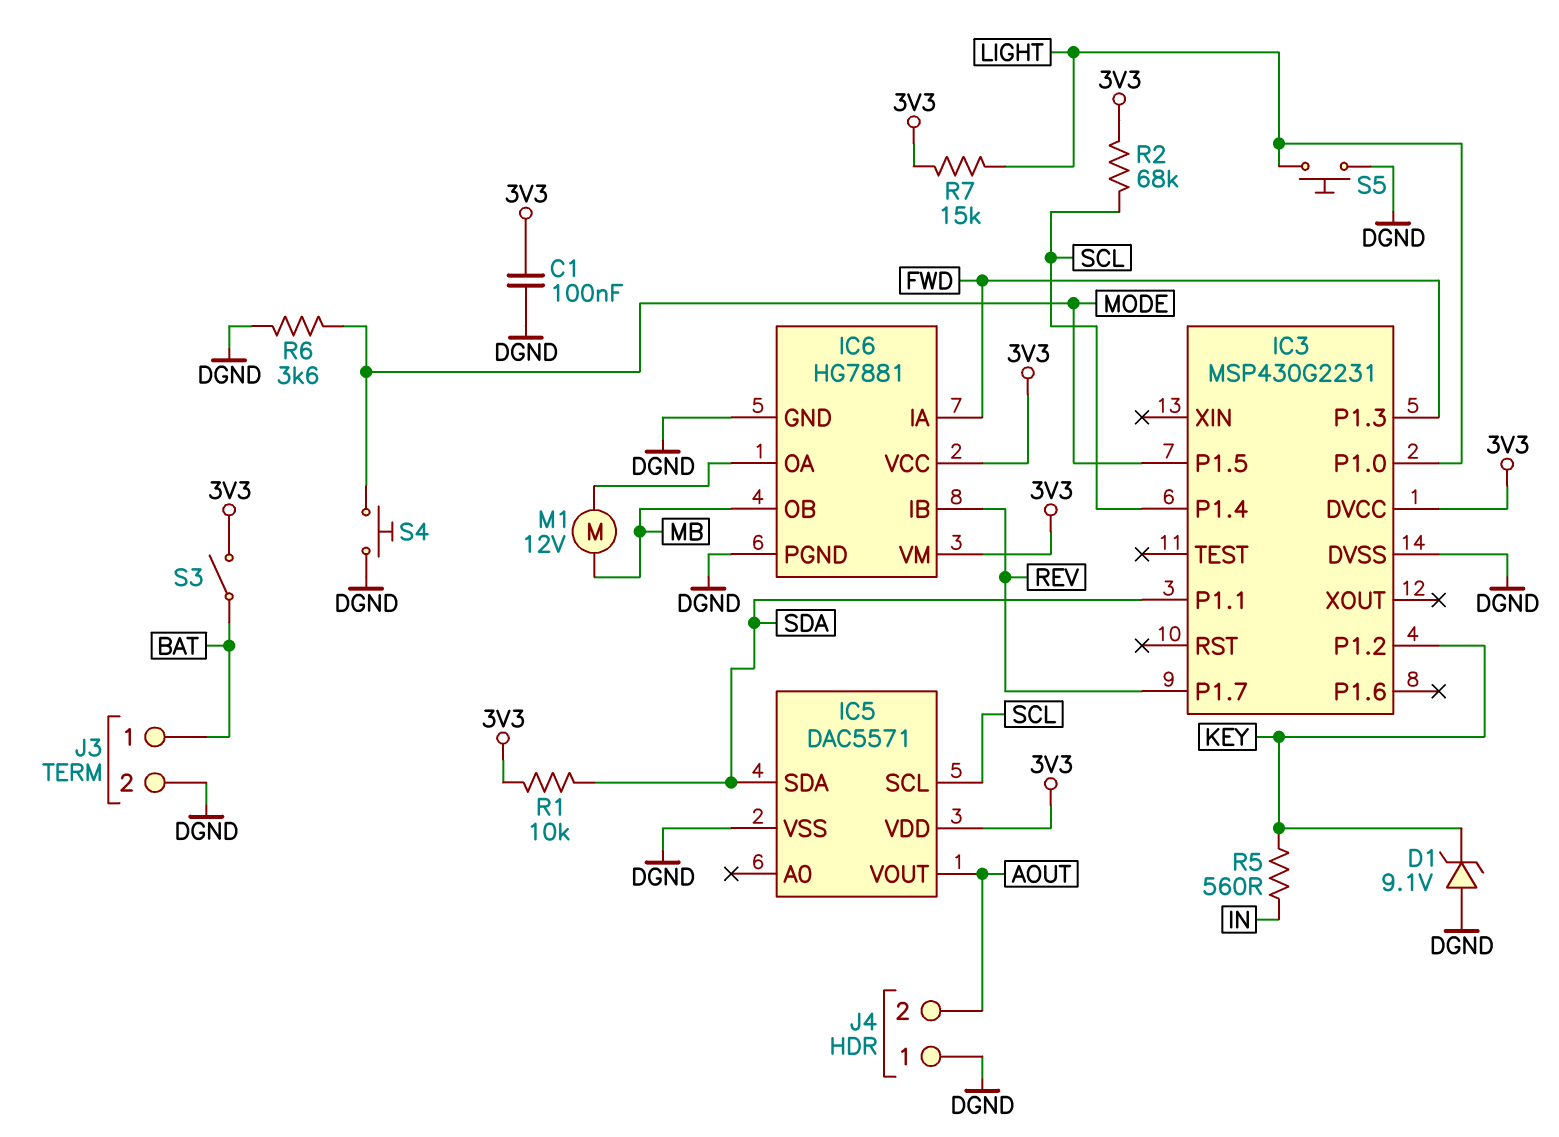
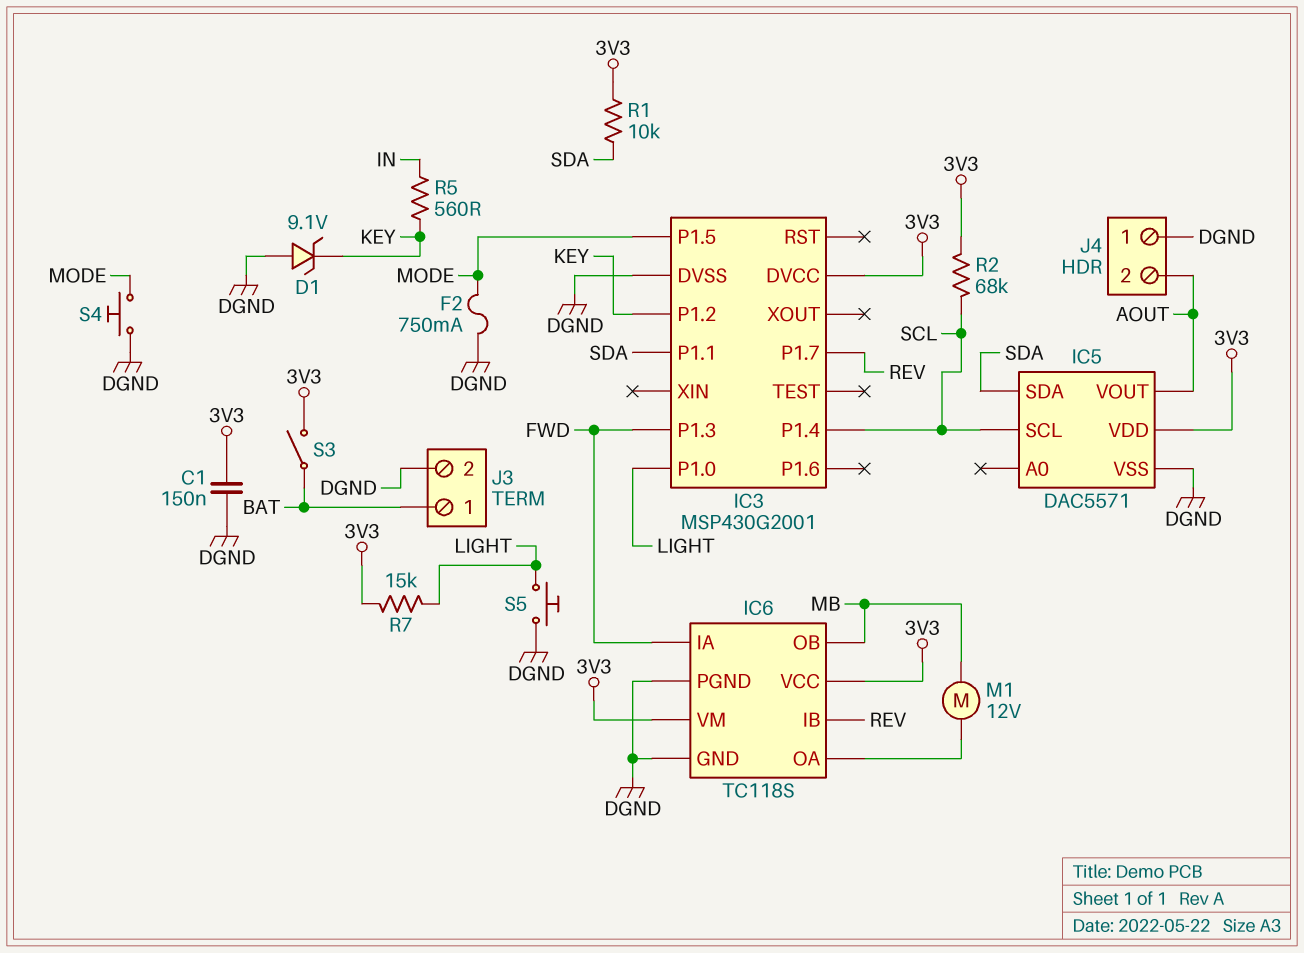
C1: 100nF (3V3, DGND) -> 150nF (3V3, DGND)
F2: none -> 750mA (DGND, MODE)
IC3: MSP430G2231 -> MSP430G2001
IC6: HG7881 -> TC118S
R6: 3.6k (DGND, MODE) -> none

